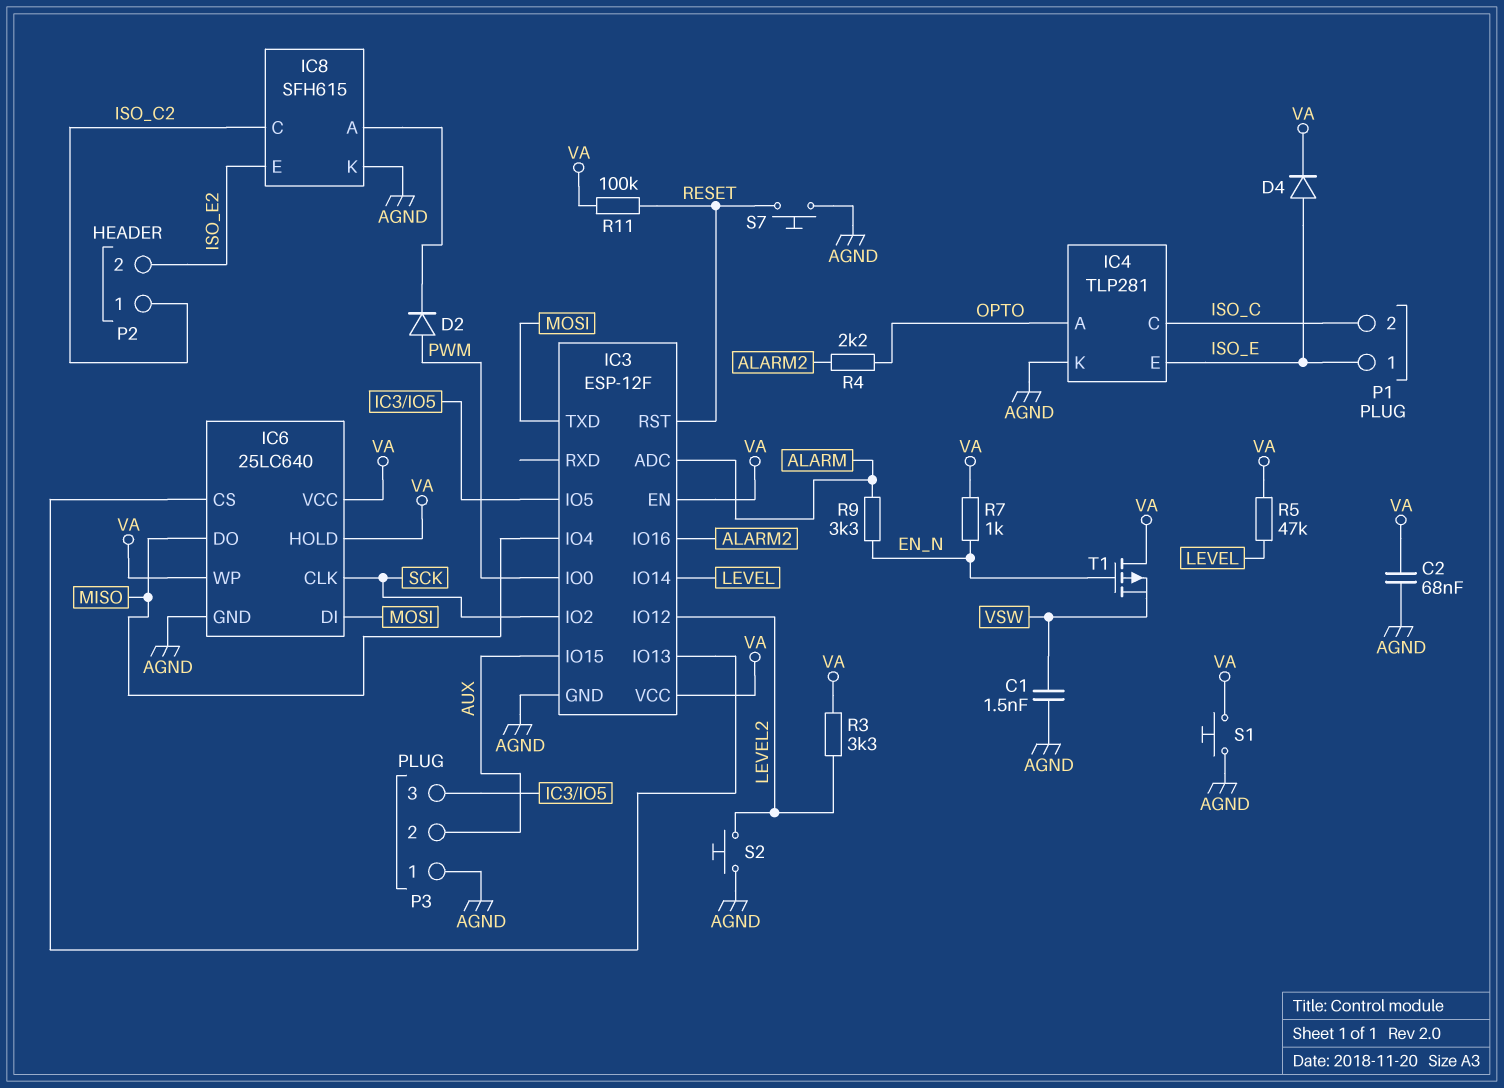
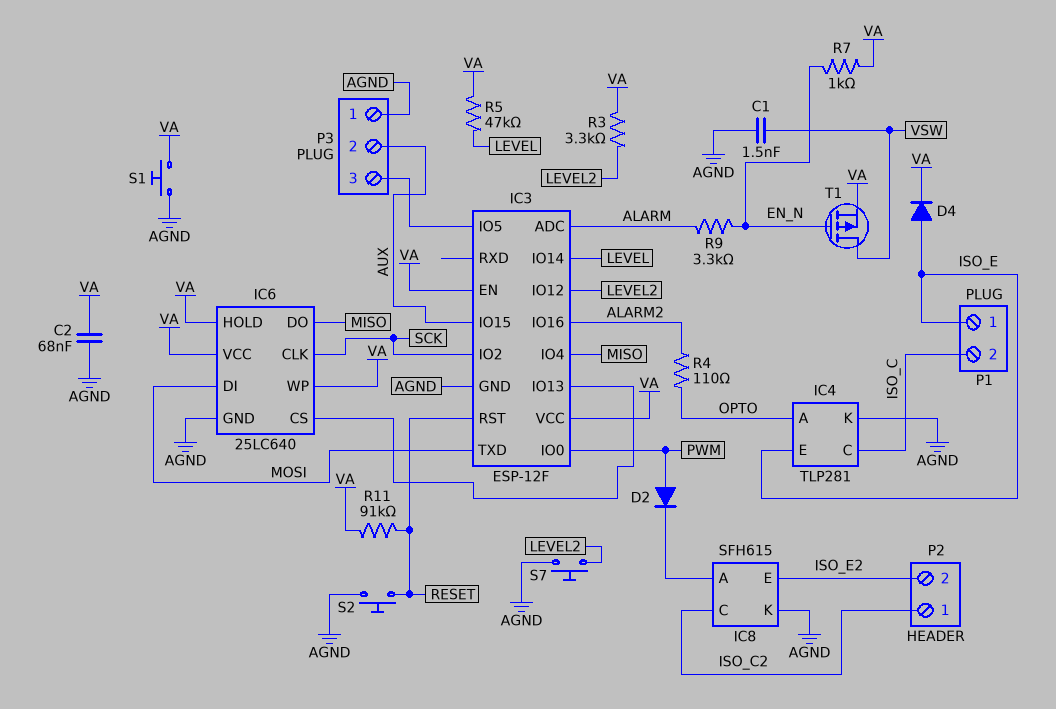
R4: 2.2k (ALARM2, OPTO) -> 110 (ALARM2, OPTO)
R11: 100k (RESET, VA) -> 91k (RESET, VA)
S2: button (AGND, LEVEL2) -> button (AGND, RESET)
S7: button (AGND, RESET) -> button (AGND, LEVEL2)
T1: PMOS (G EN_N, D VA, S VSW) -> PMOS (G EN_N, D VSW, S VA)

